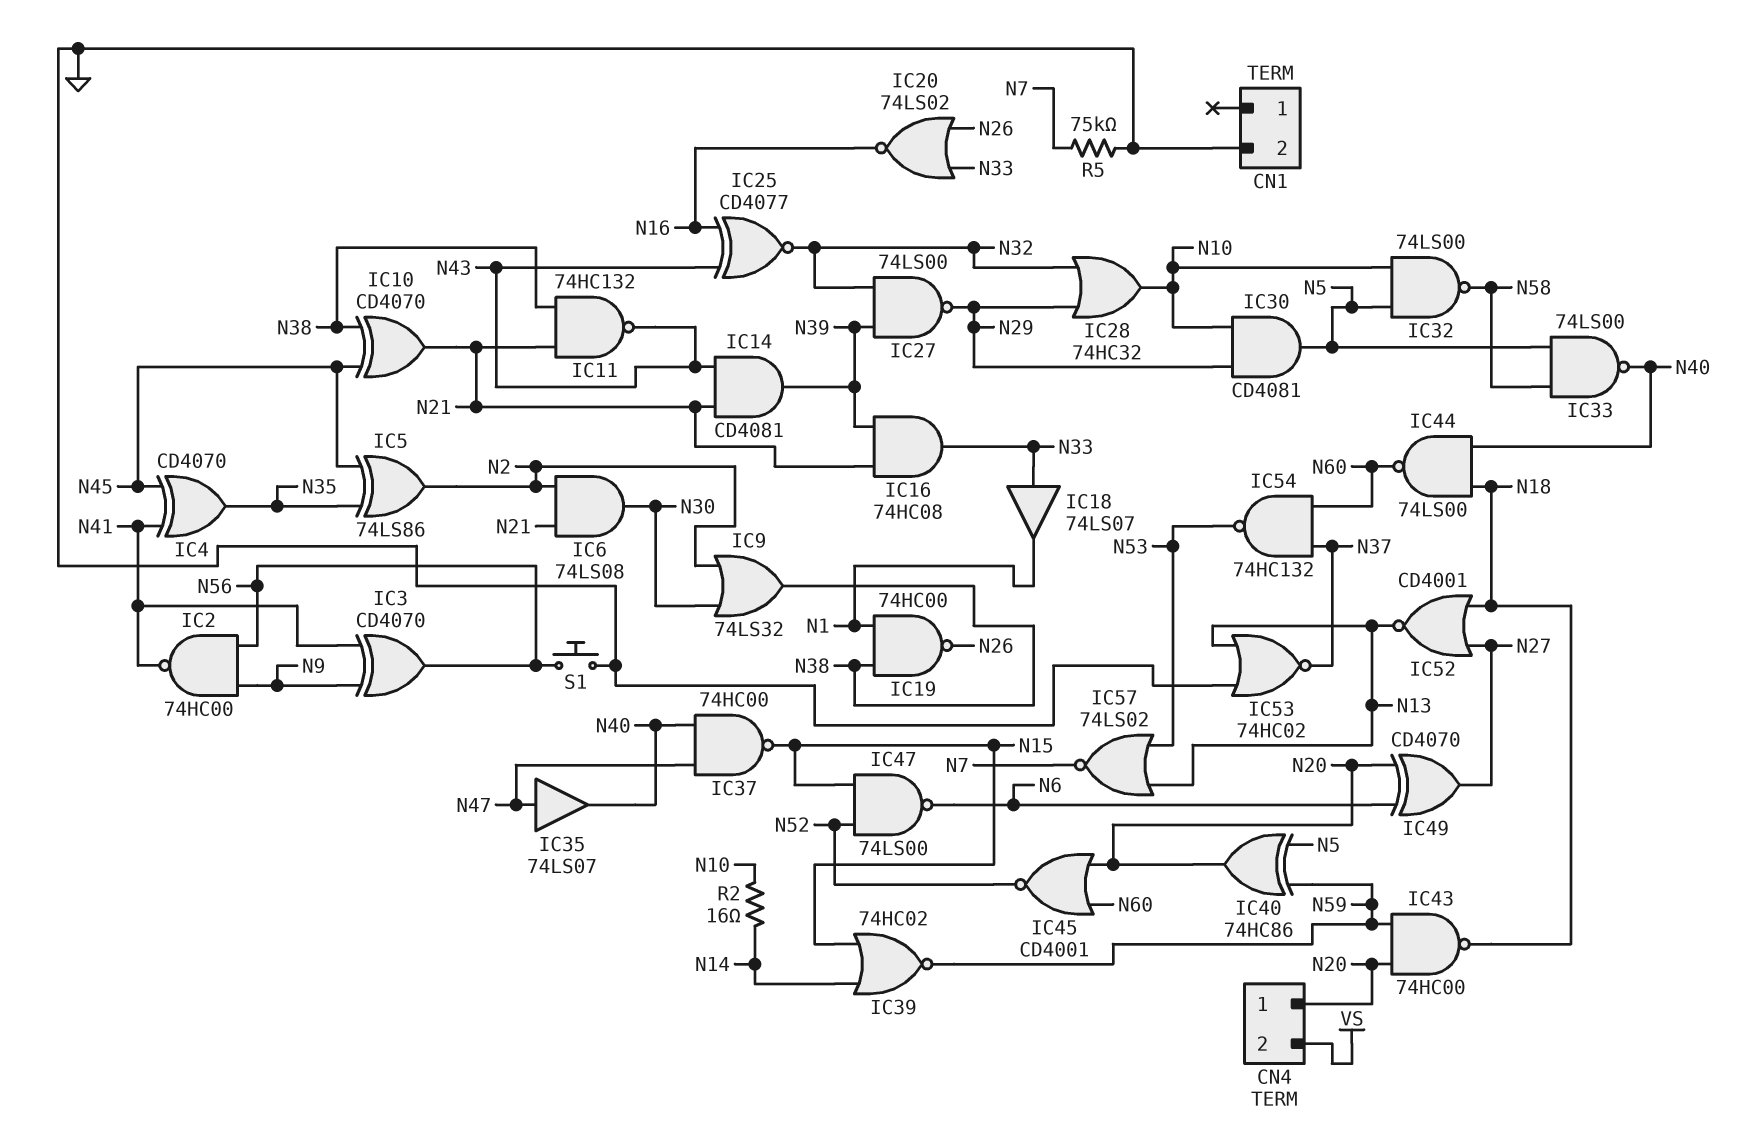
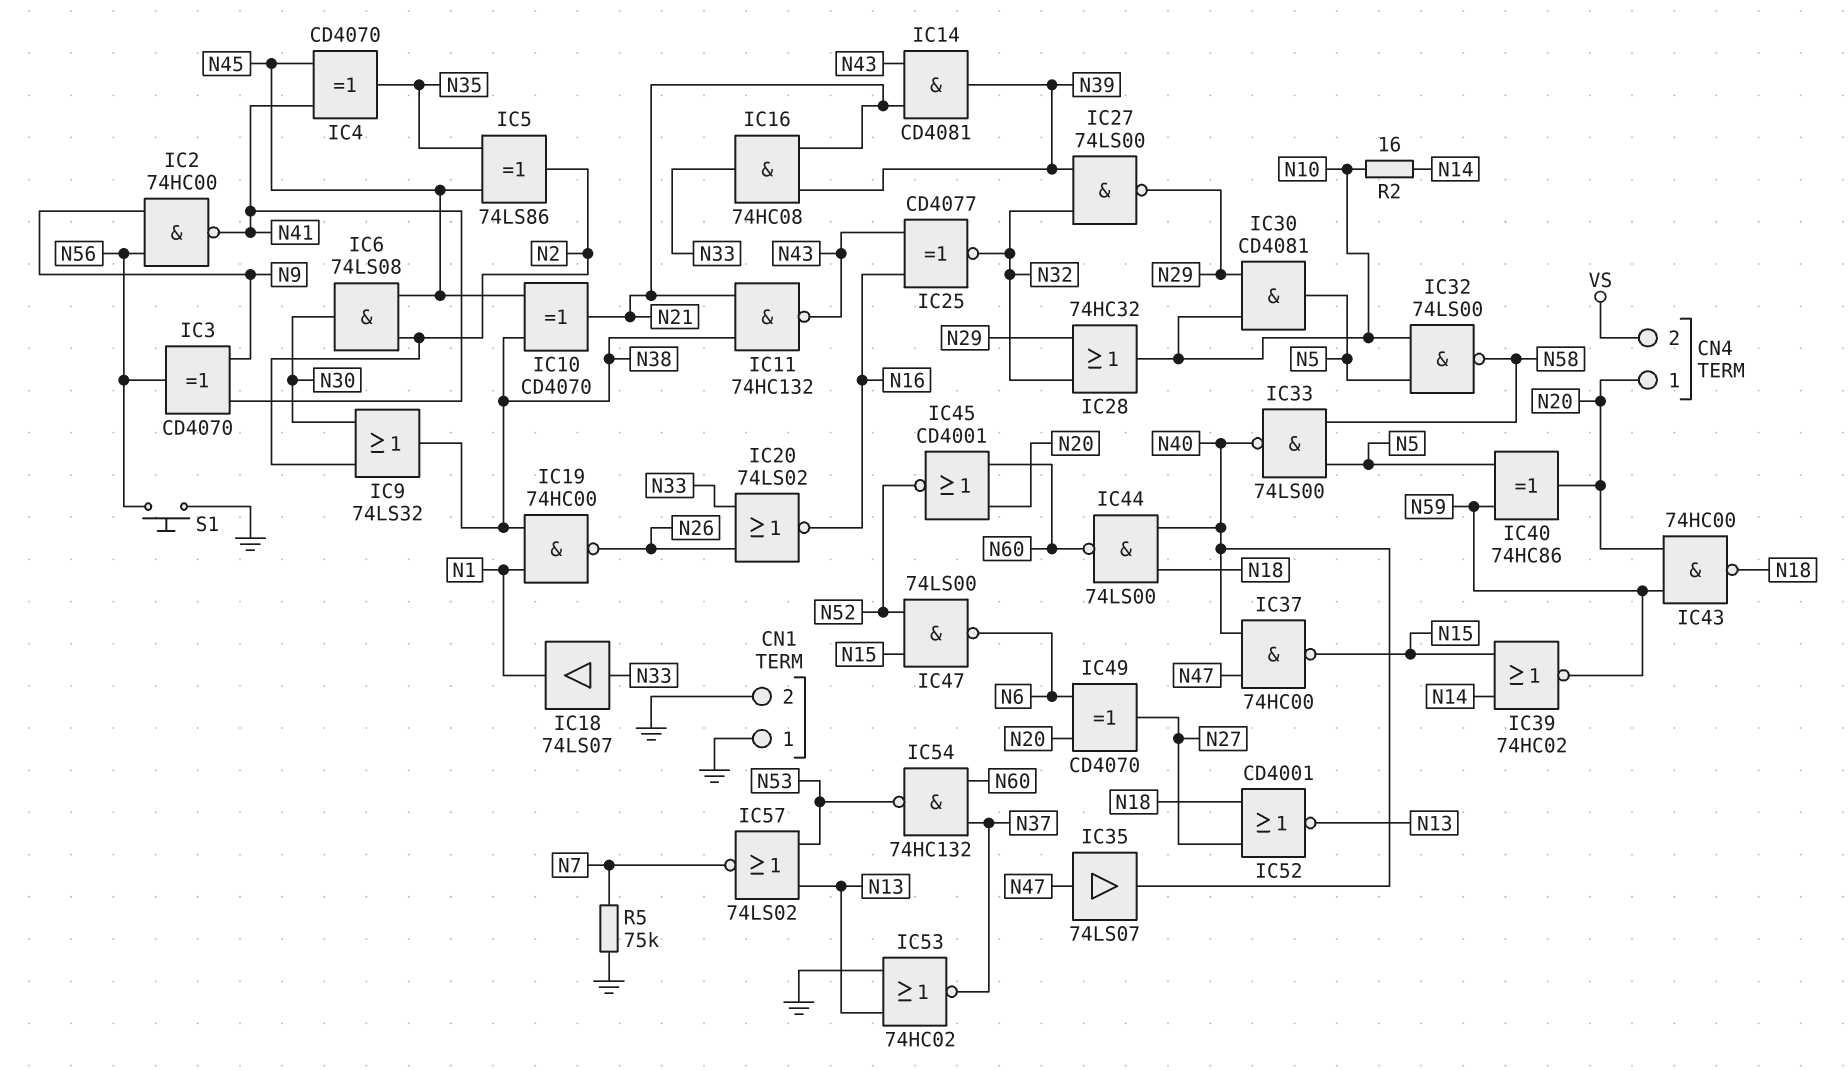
CN1 pin 1: none -> GND
IC6: AND 74LS08 (in N2, in N21, out N30) -> AND 74LS08 (in N2, in N45, out N30)

